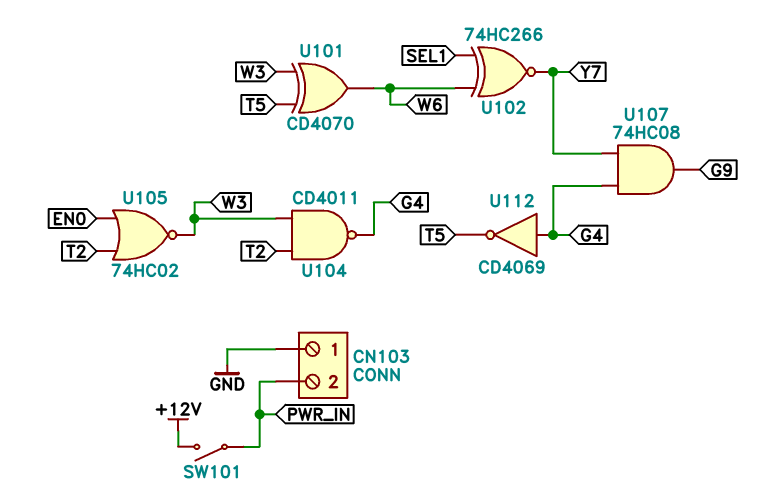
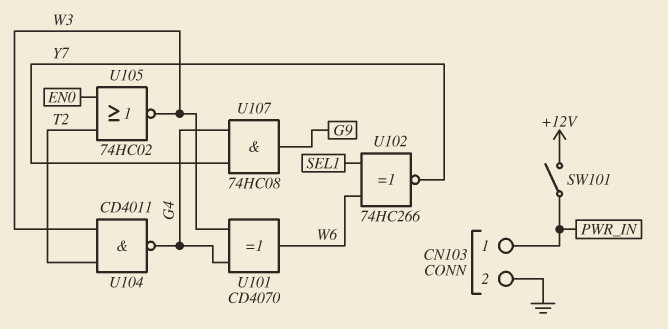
CN103 pin 1: GND -> PWR_IN
CN103 pin 2: PWR_IN -> GND
U101: XOR CD4070 (in T5, in W3, out W6) -> XOR CD4070 (in G4, in W3, out W6)
U112: NOT CD4069 (in G4, out T5) -> none

